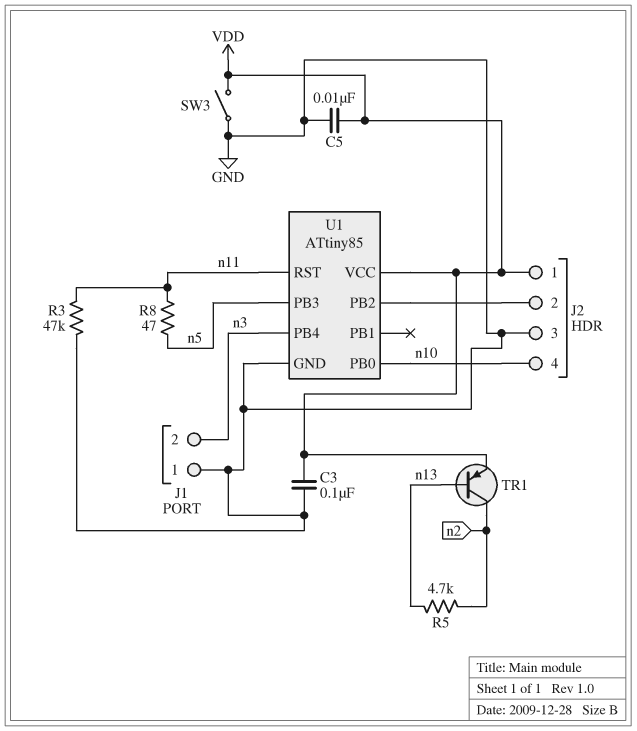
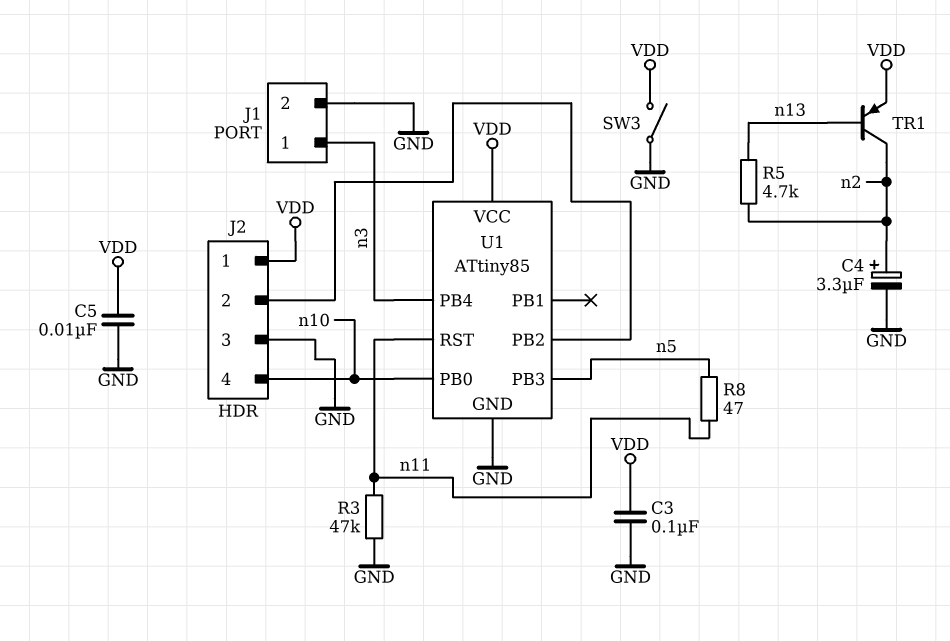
C4: none -> 3.3uF (plus n2, minus GND)
J1 pin 1: GND -> n3
J1 pin 2: n3 -> GND

